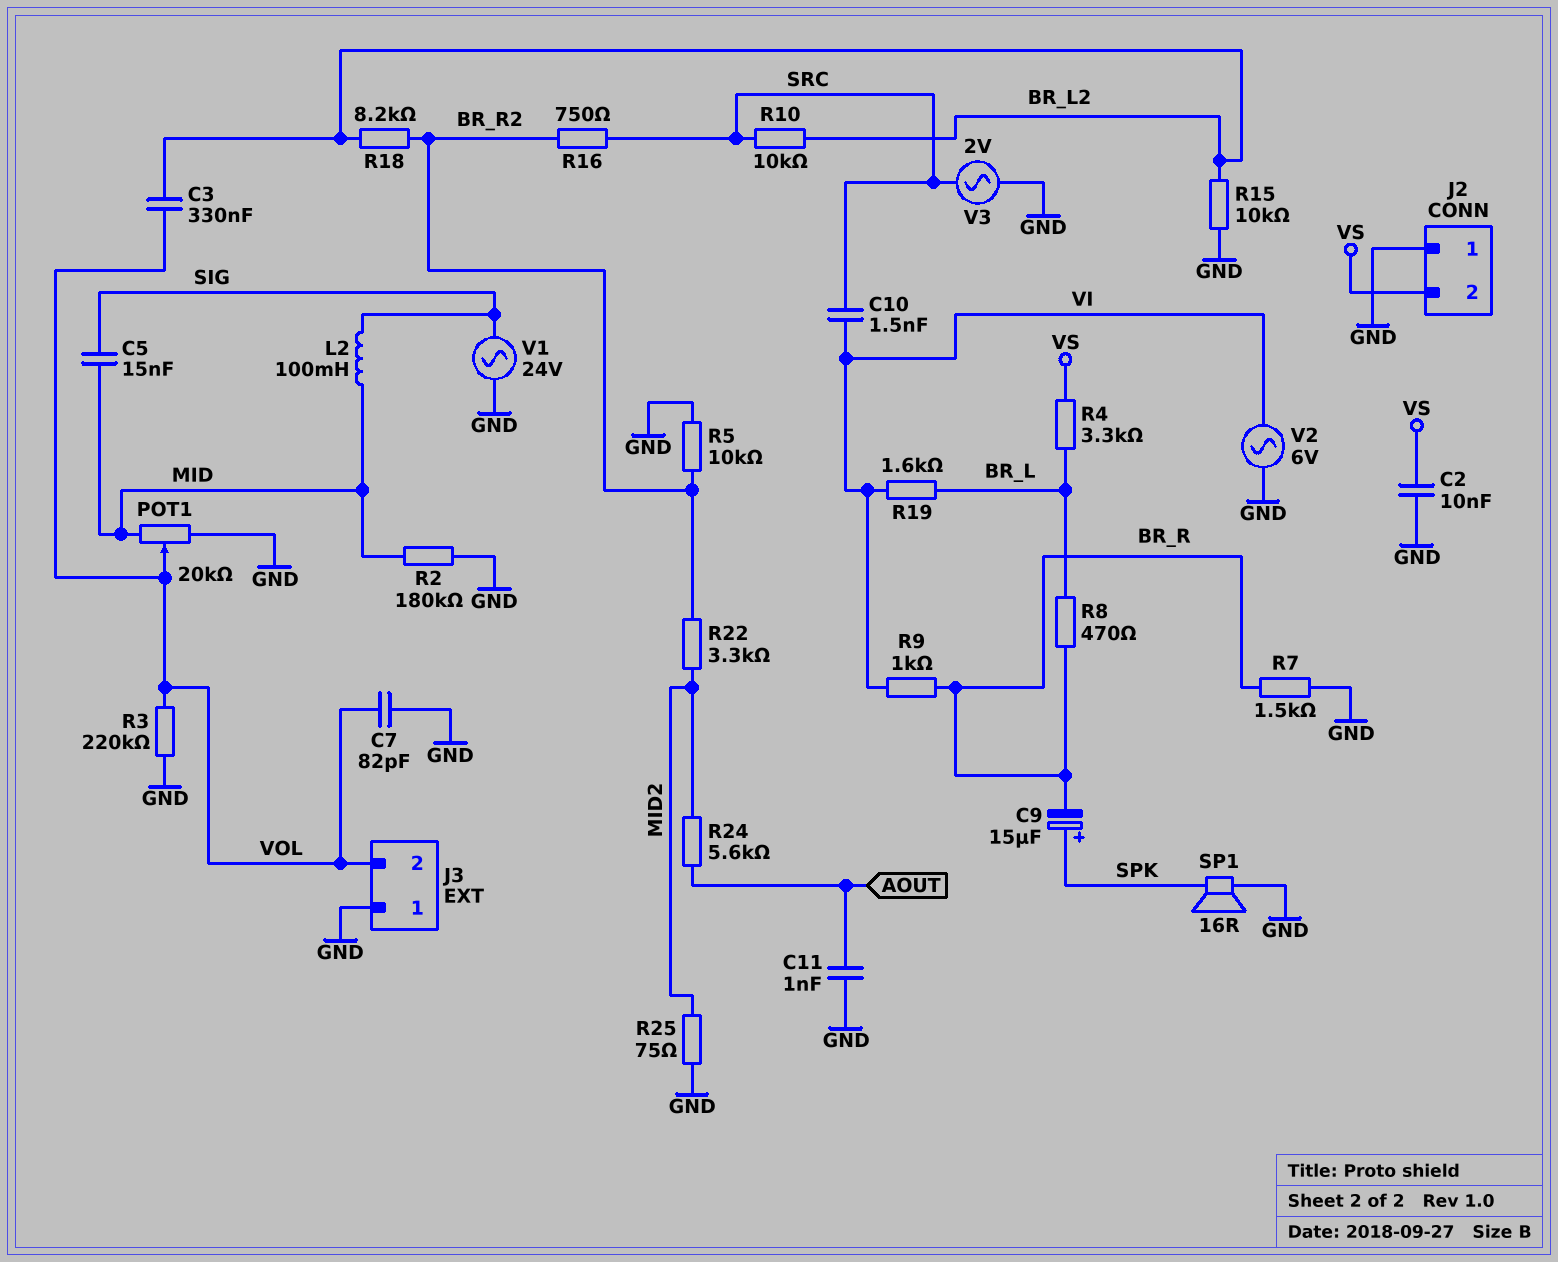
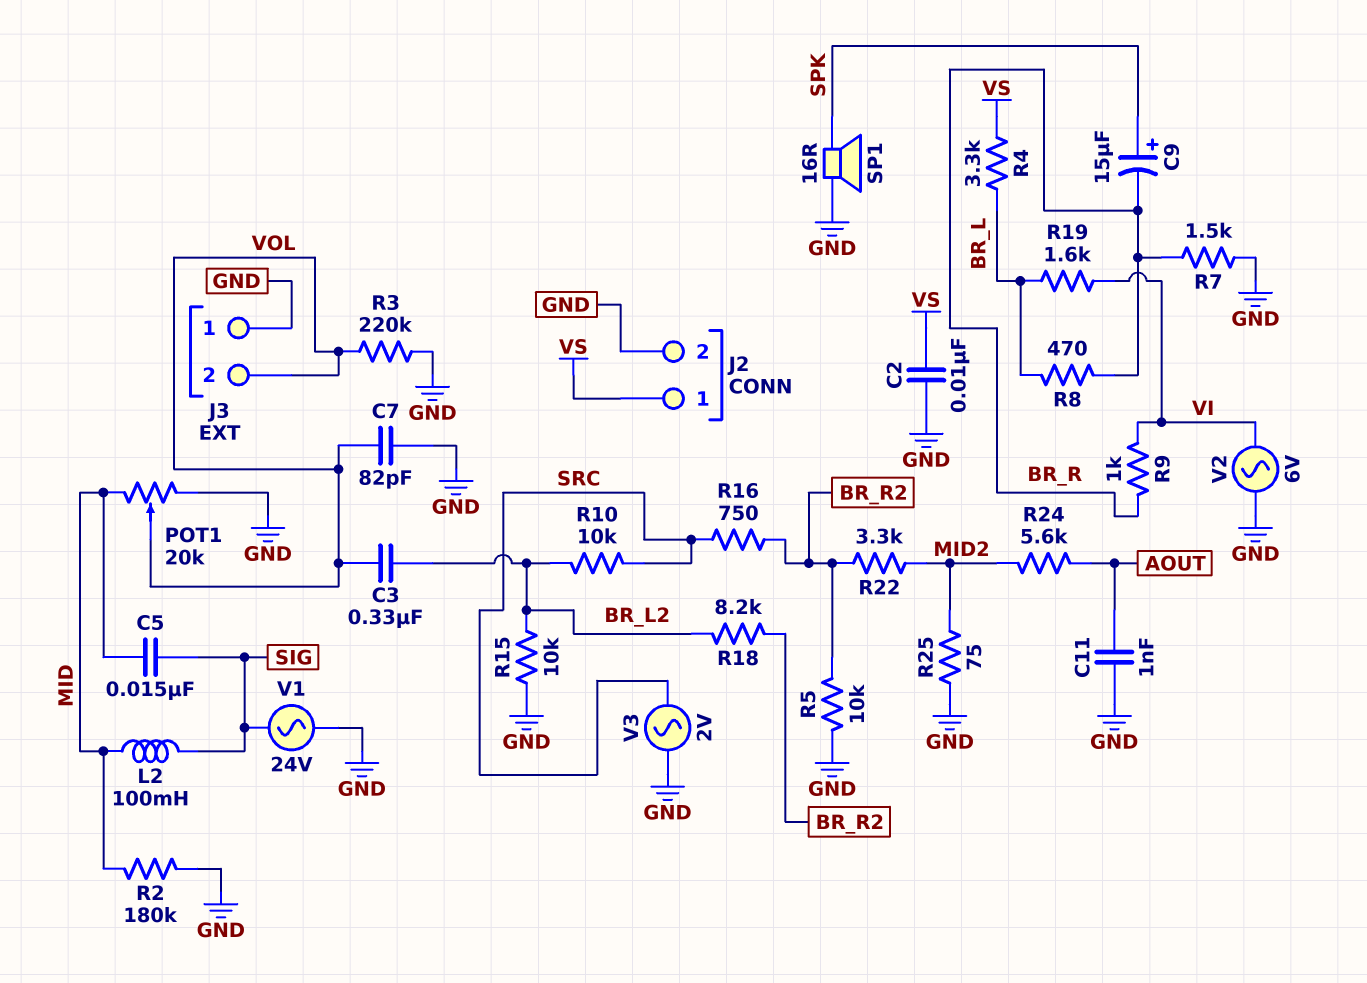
C10: 1.5nF (SRC, VI) -> none
J2 pin 1: GND -> VS
J2 pin 2: VS -> GND

